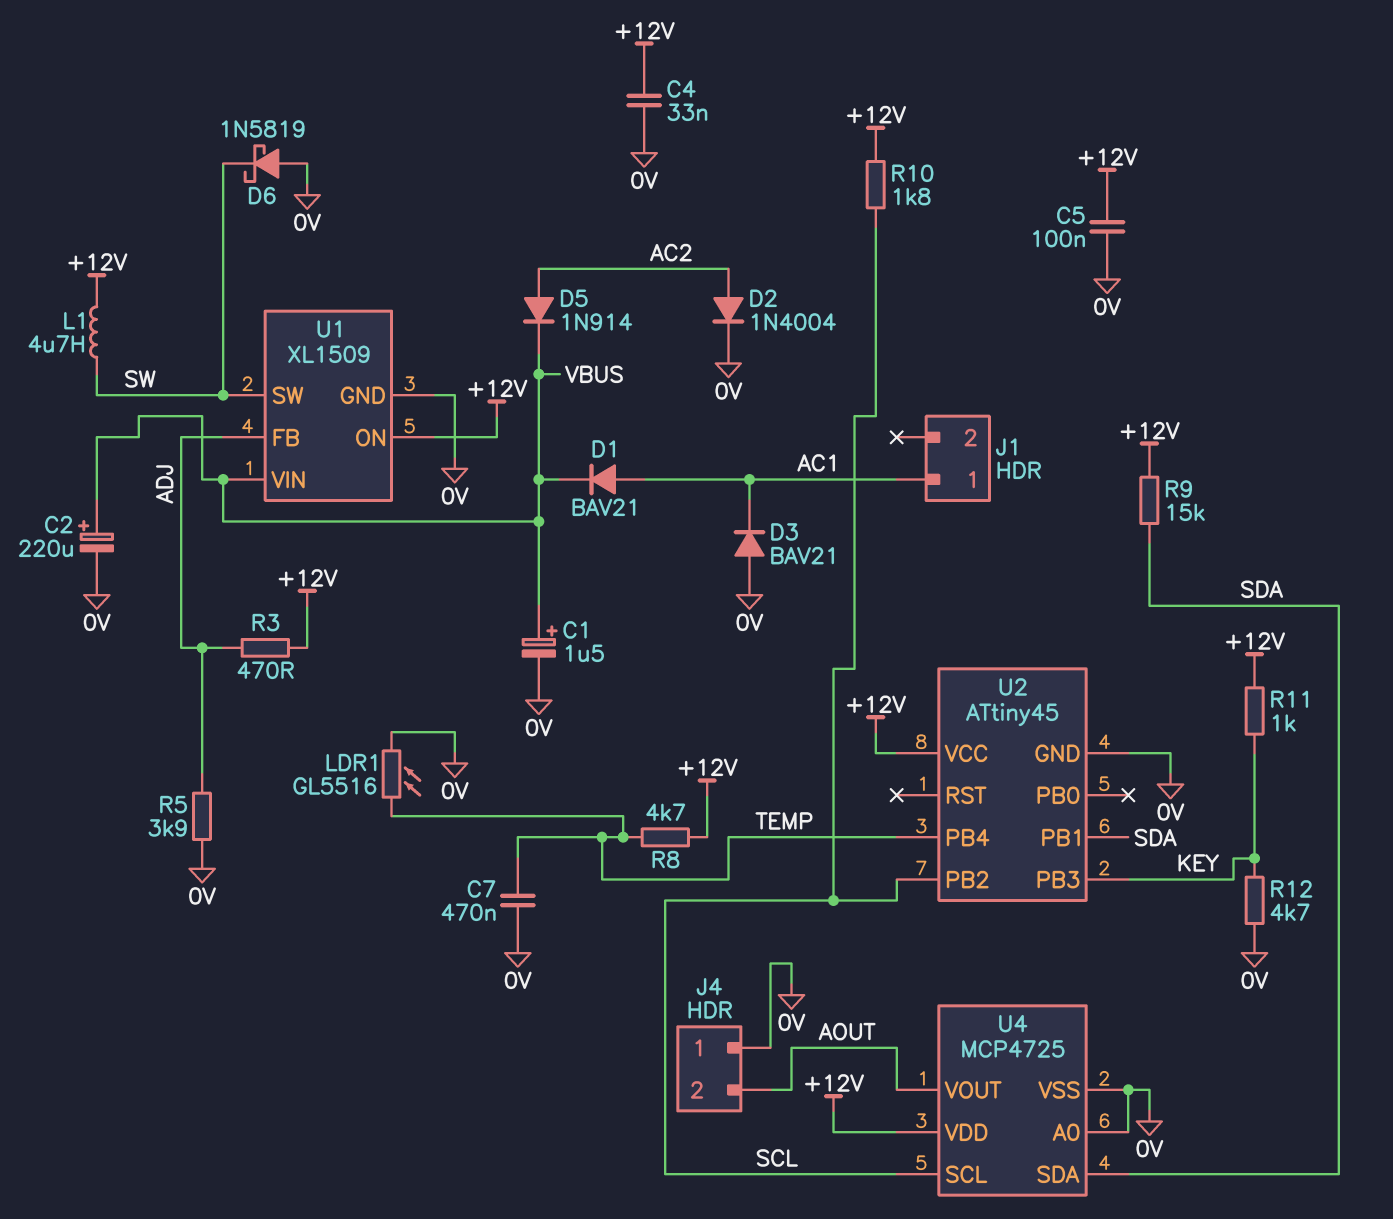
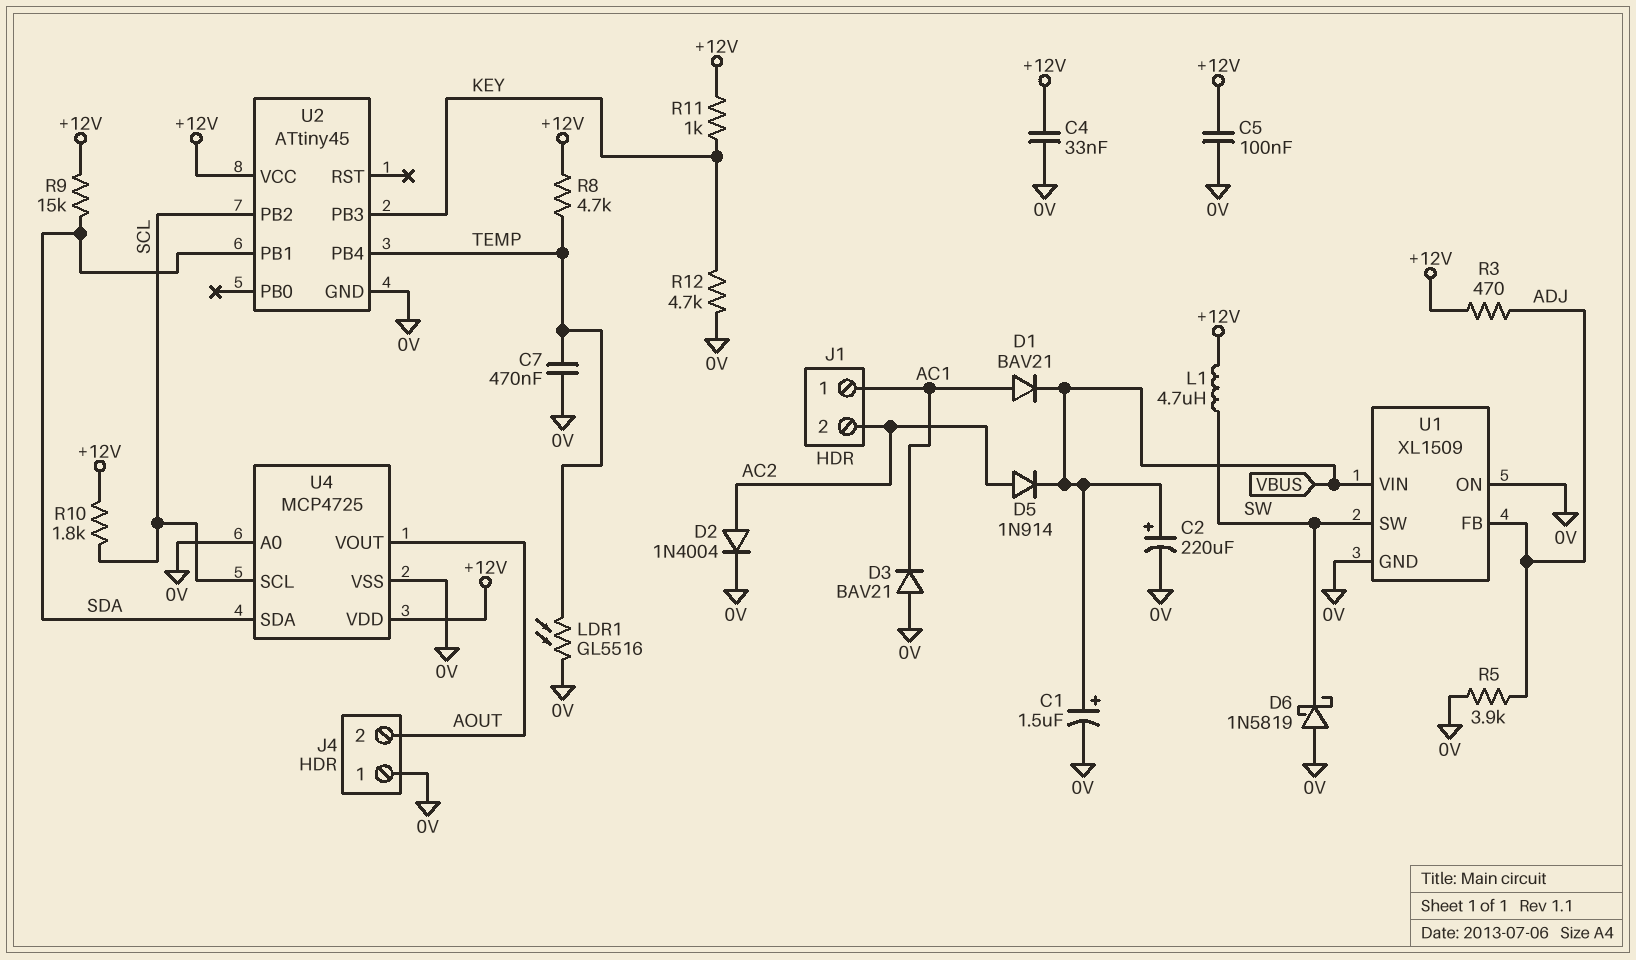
J1 pin 2: none -> AC2
U1 pin ON: +12V -> 0V

